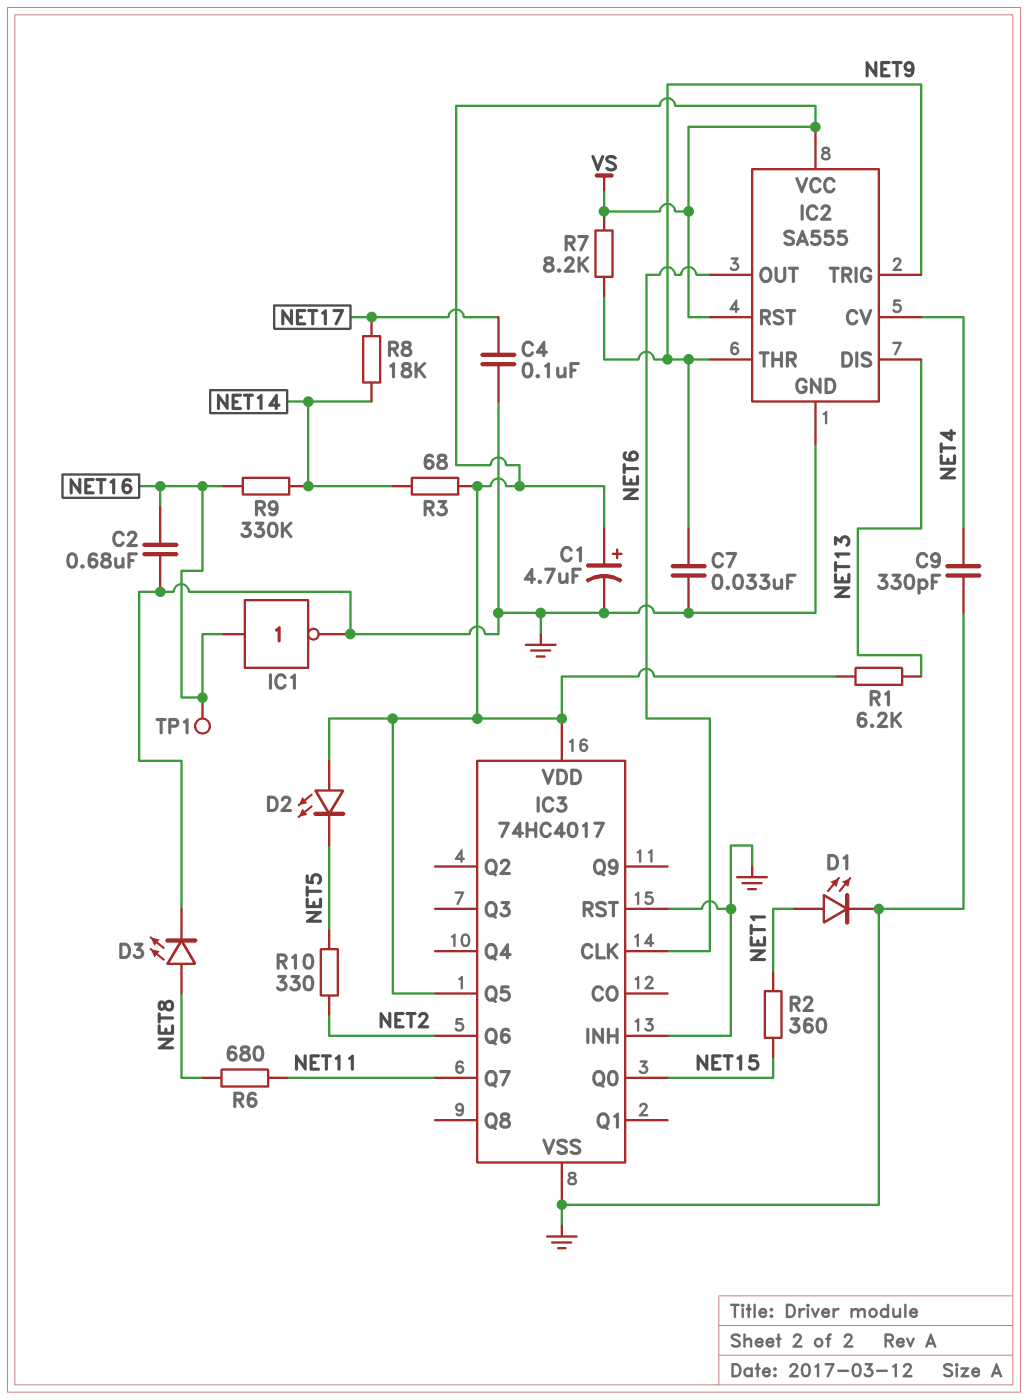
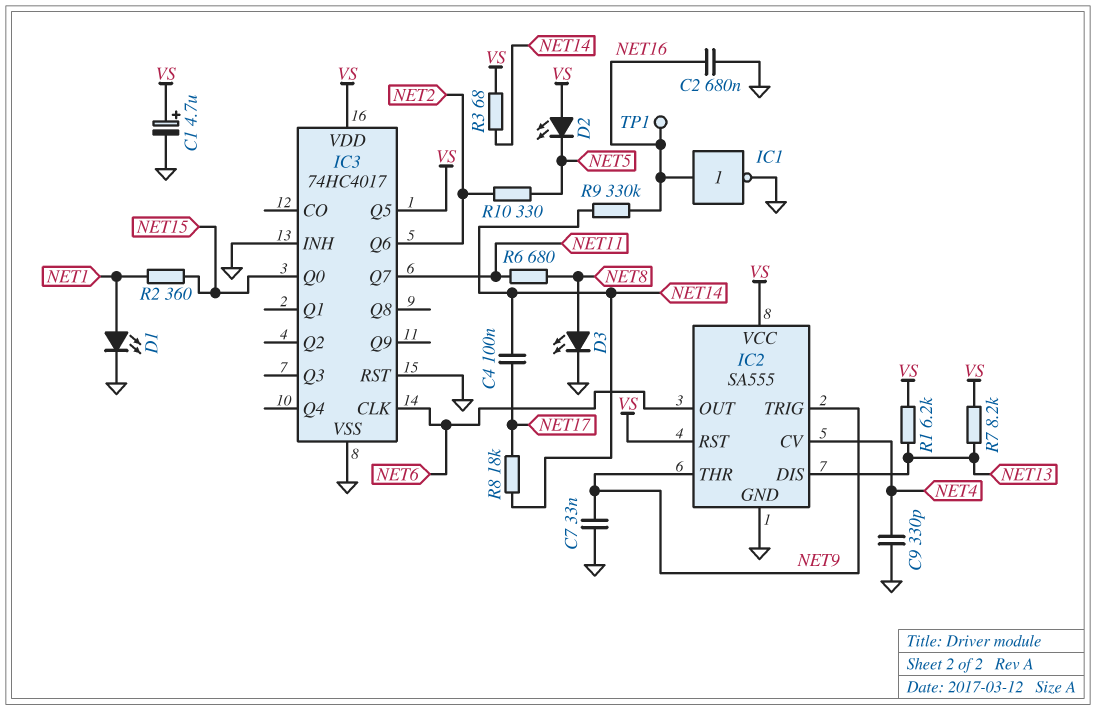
C4: 100nF (GND, NET17) -> 100nF (NET14, NET17)
R7: 8.2k (NET9, VS) -> 8.2k (NET13, VS)

